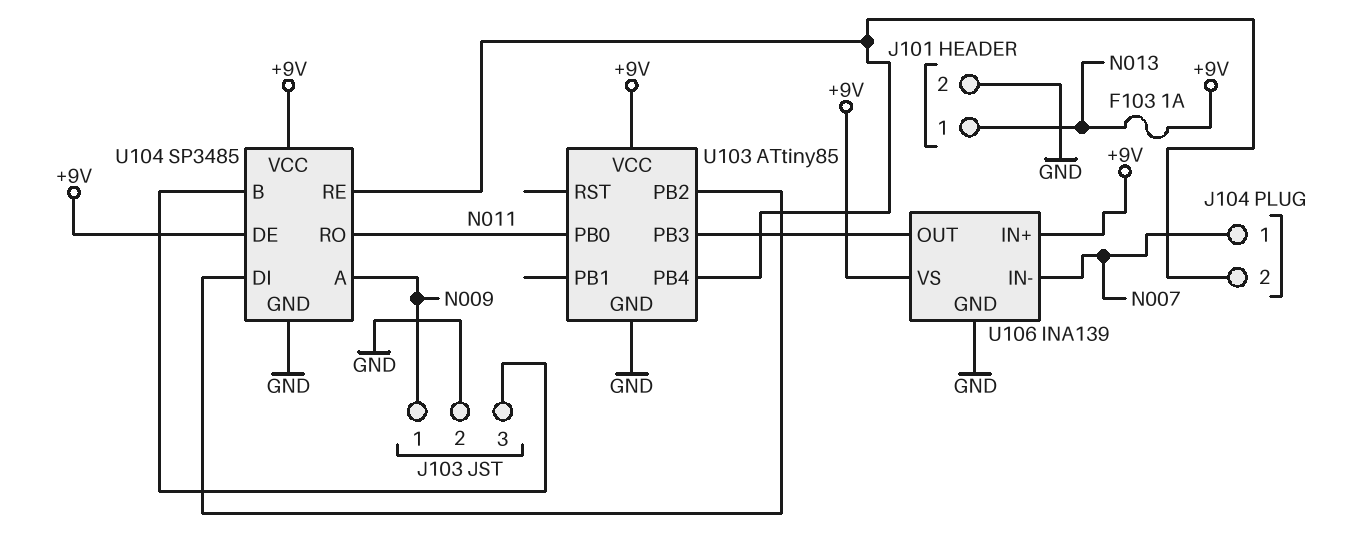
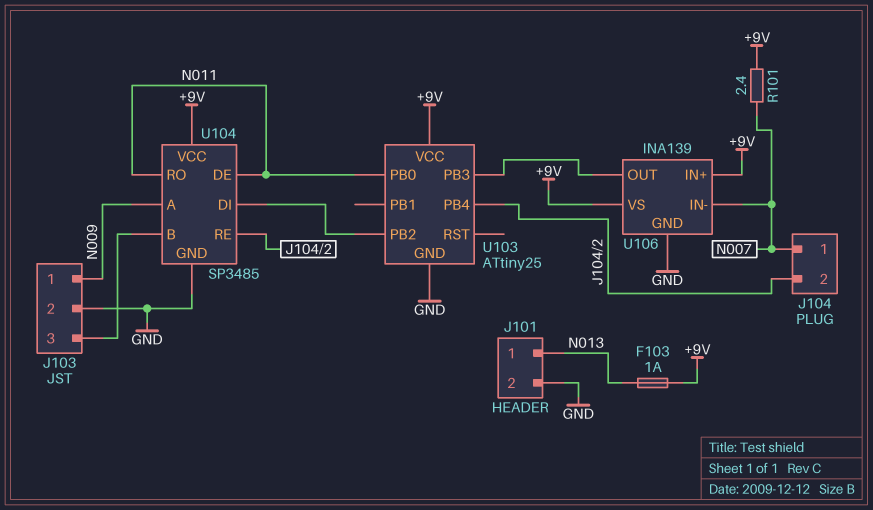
R101: none -> 2.4 (+9V, N007)
U103: ATtiny85 -> ATtiny25
U104 pin DE: +9V -> N011

